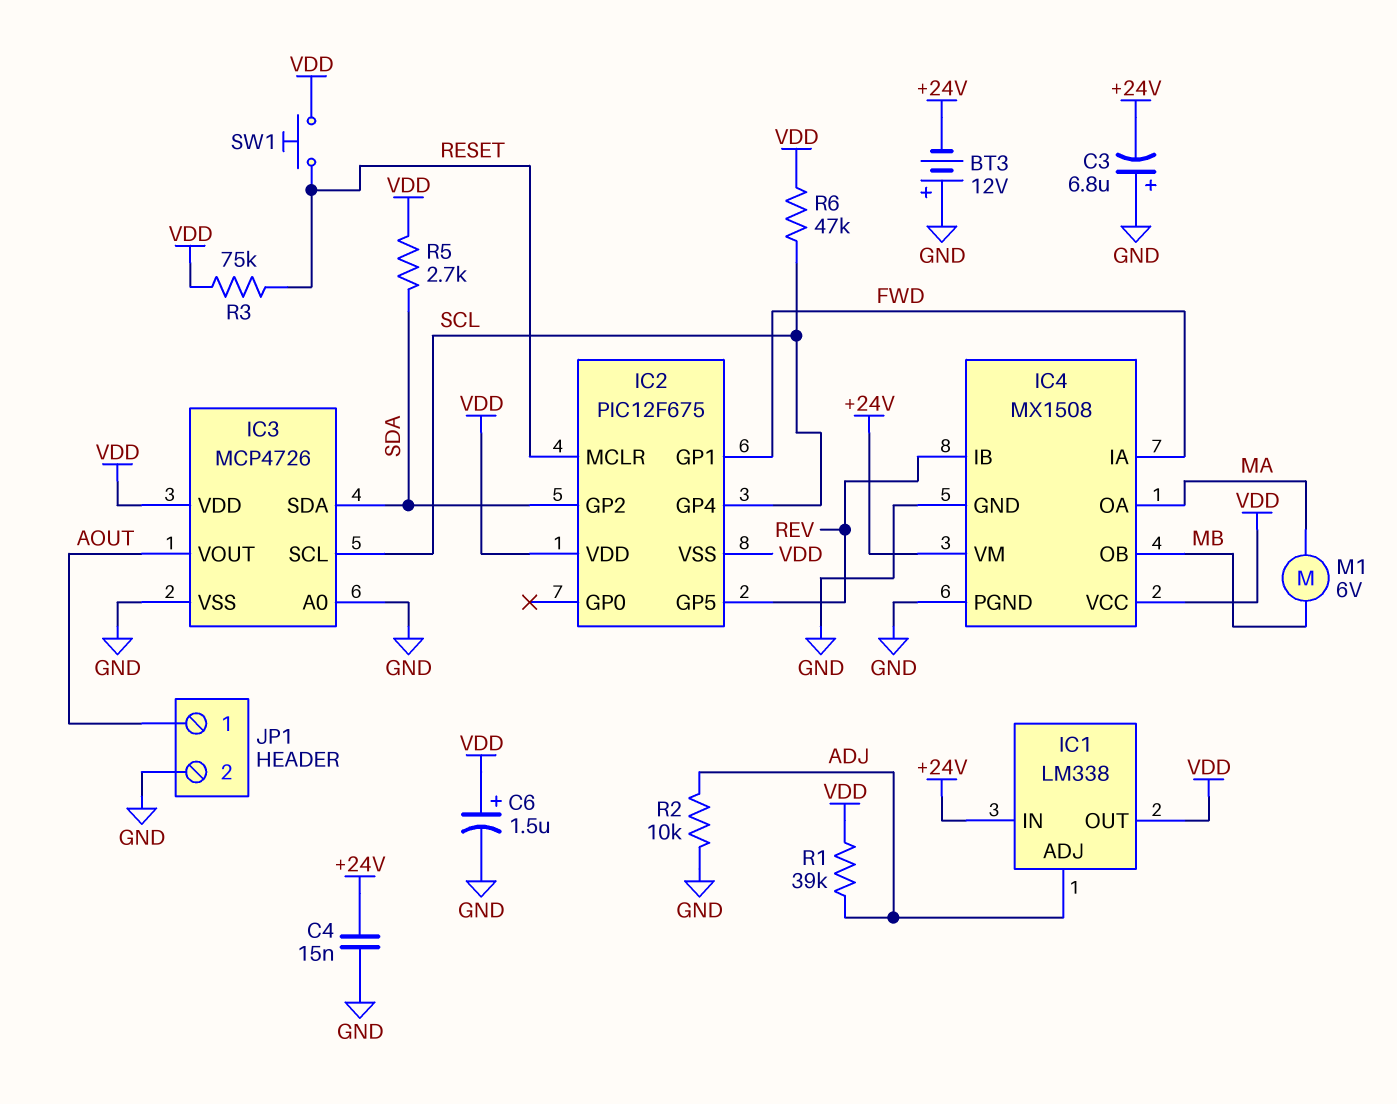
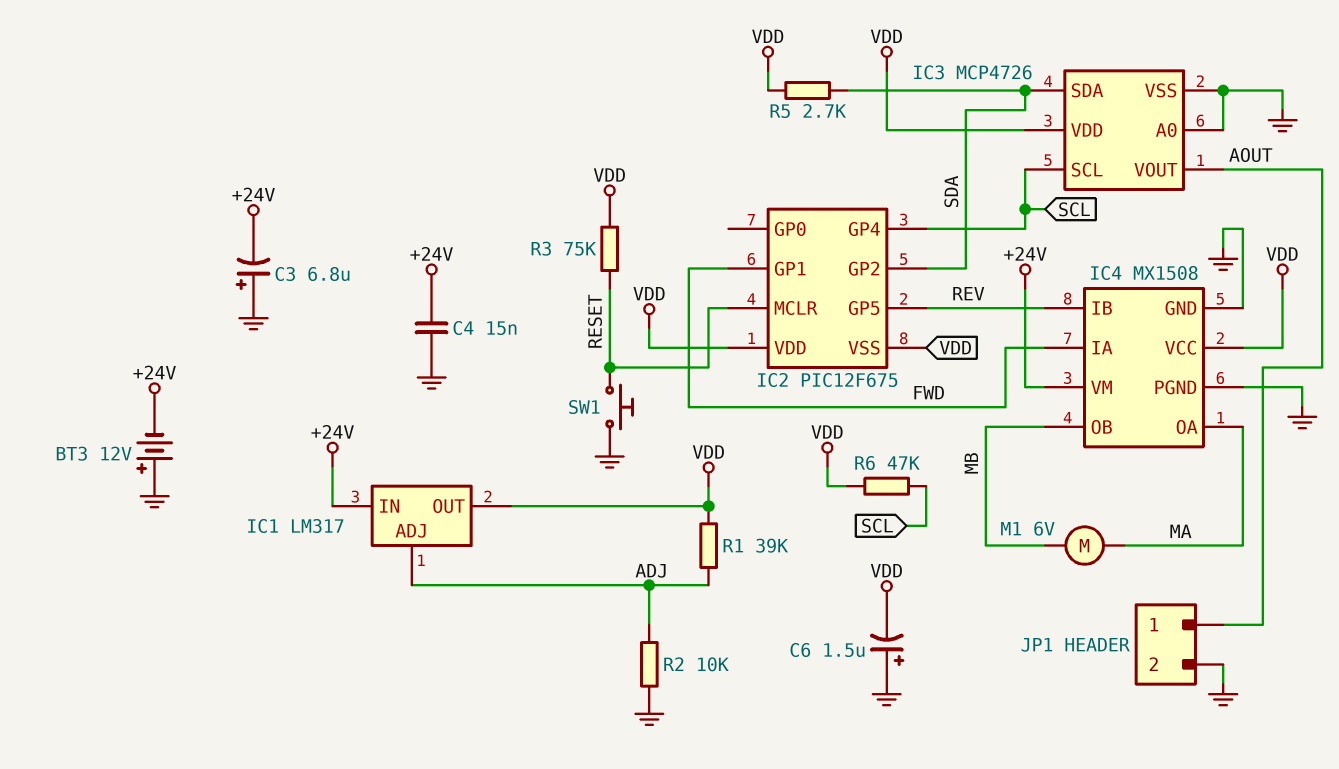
C6: 1.5uF (plus VDD, minus GND) -> 1.5uF (plus GND, minus VDD)
IC1: LM338 -> LM317
SW1: button (RESET, VDD) -> button (GND, RESET)

